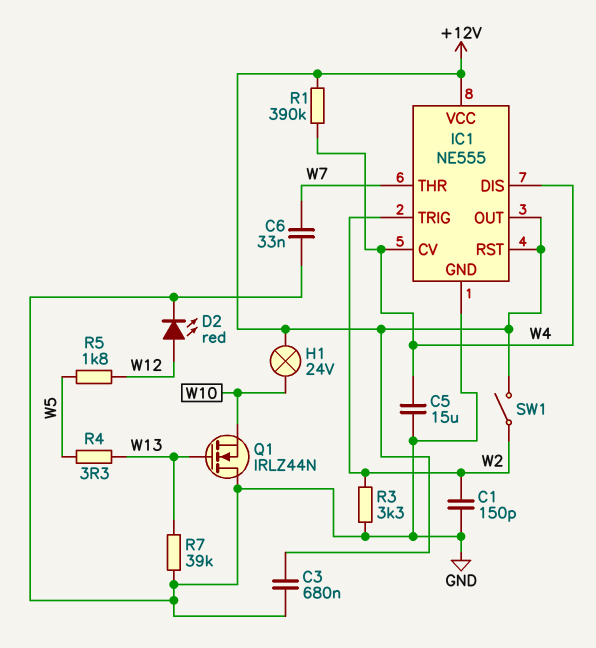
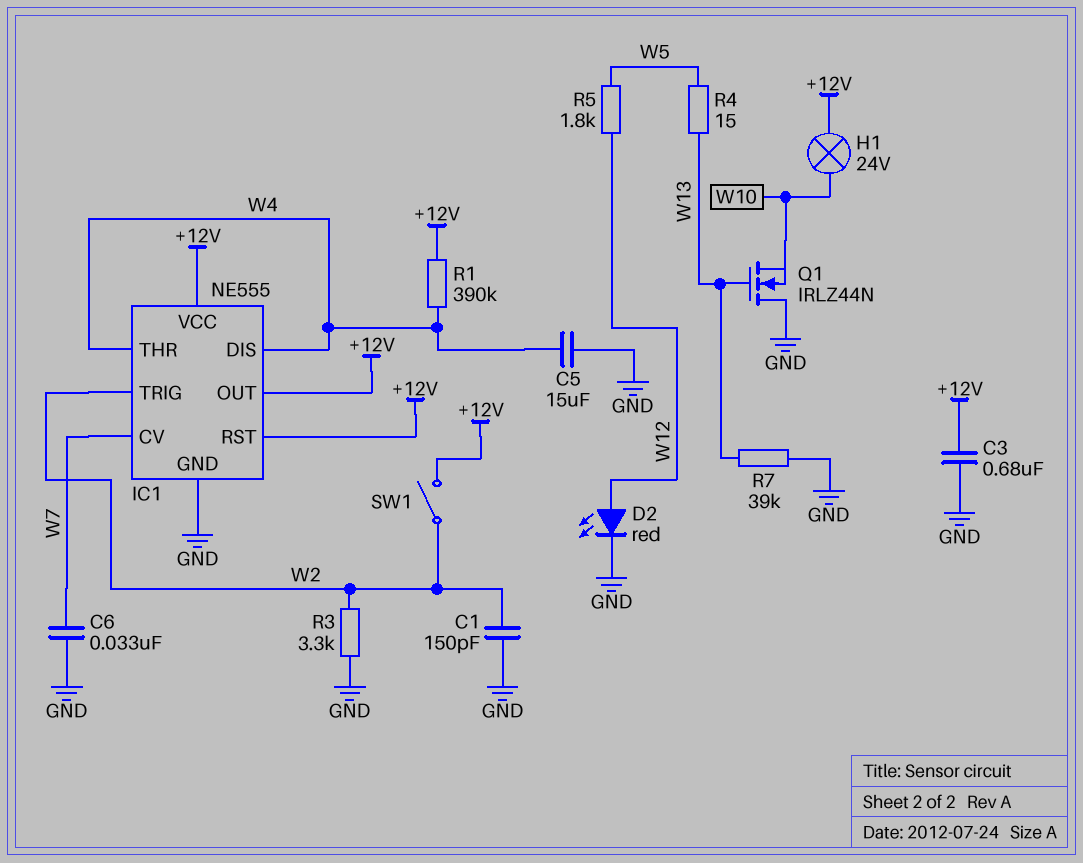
IC1 pin CV: W4 -> W7
IC1 pin THR: W7 -> W4
R4: 3.3 (W5, W13) -> 15 (W5, W13)

